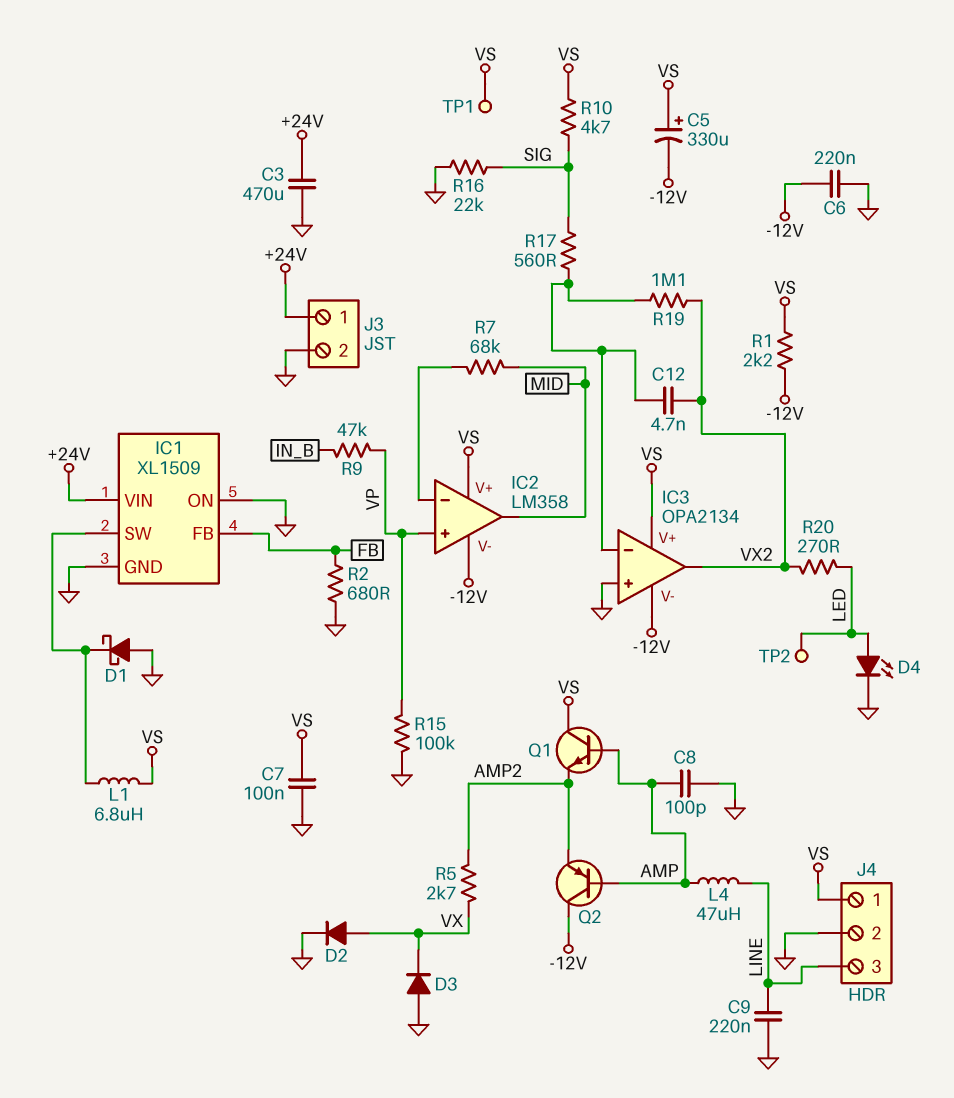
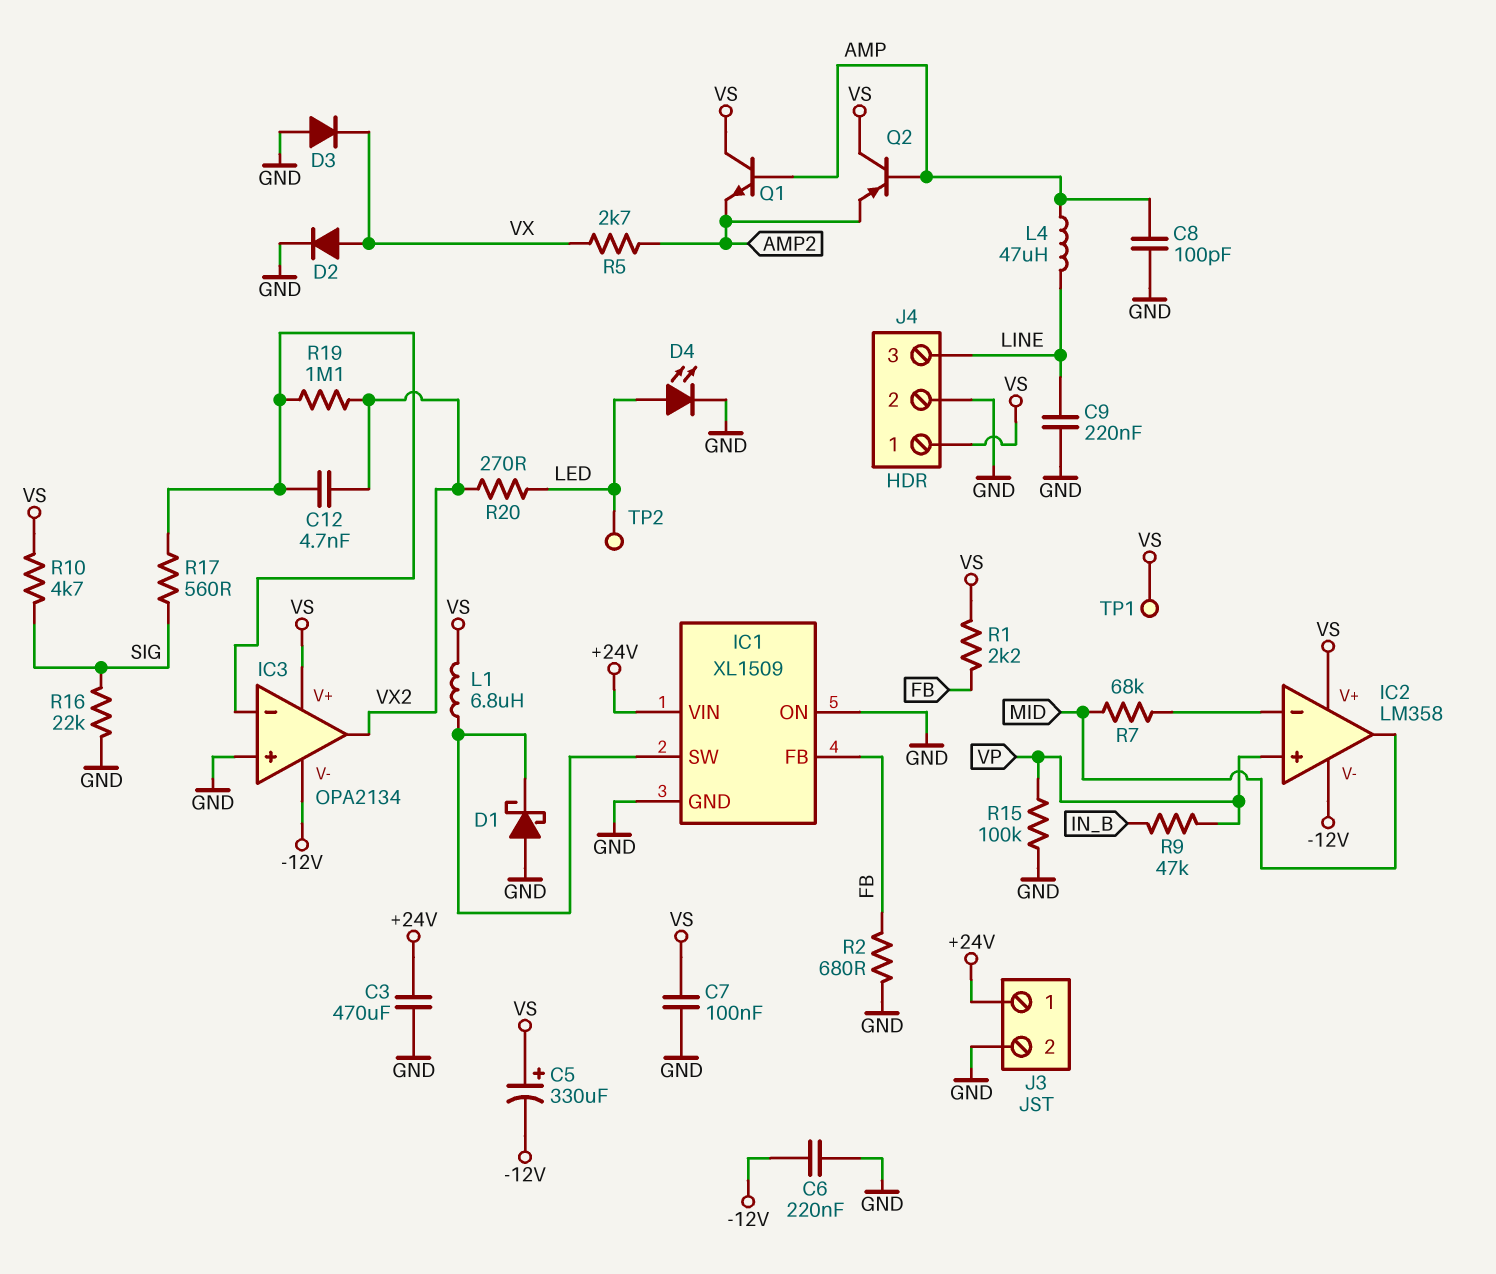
Q2: PNP (B AMP, C -12V, E AMP2) -> PNP (B AMP, C VS, E AMP2)
R1: 2.2k (-12V, VS) -> 2.2k (FB, VS)

